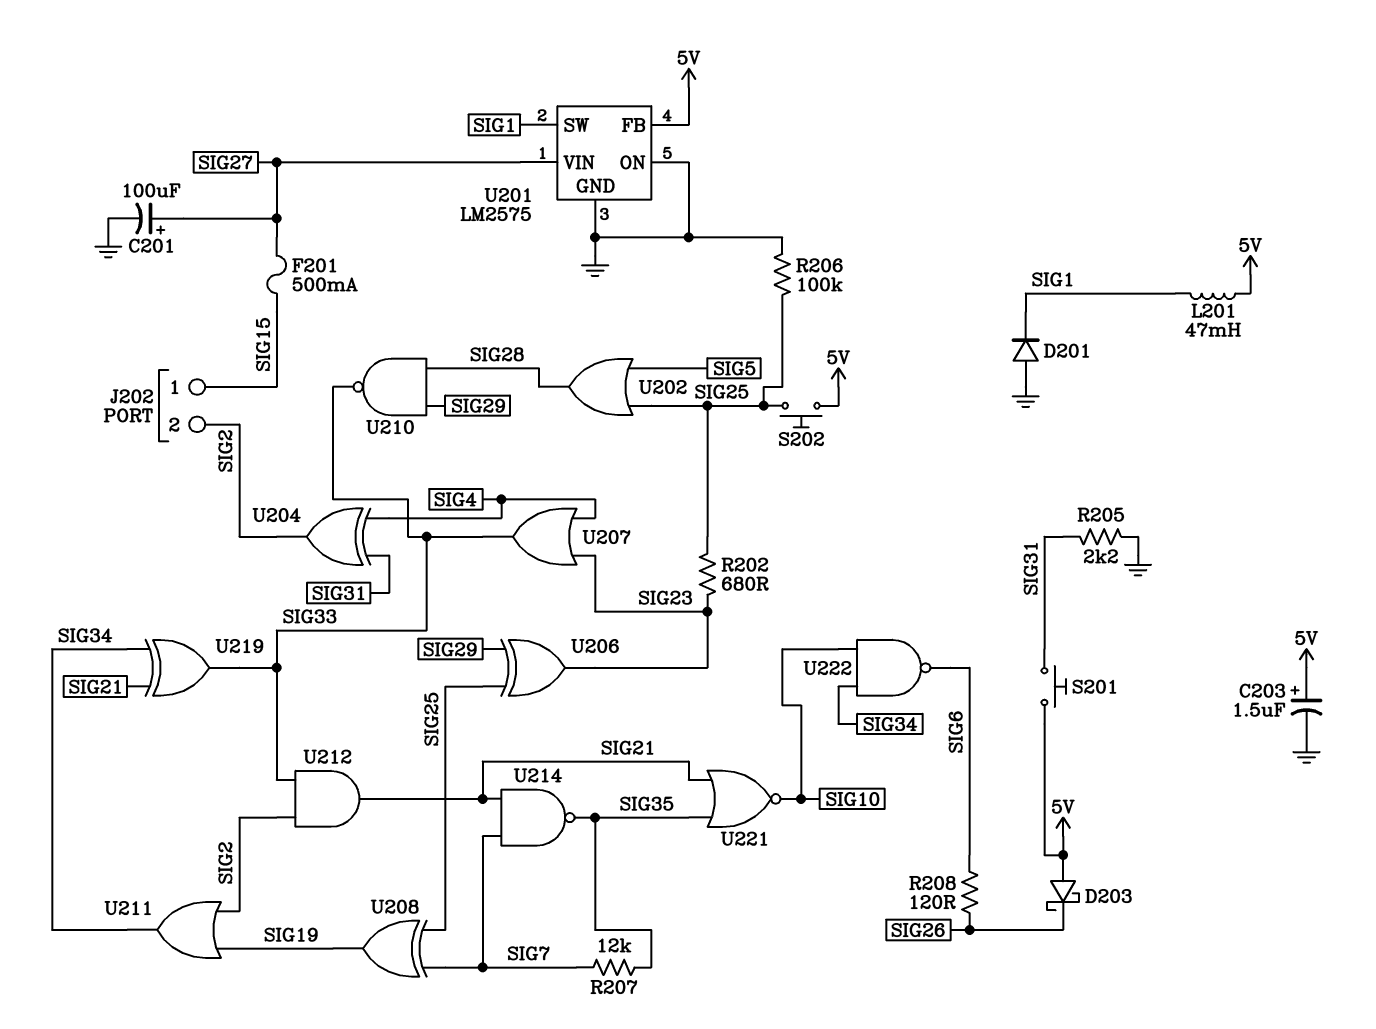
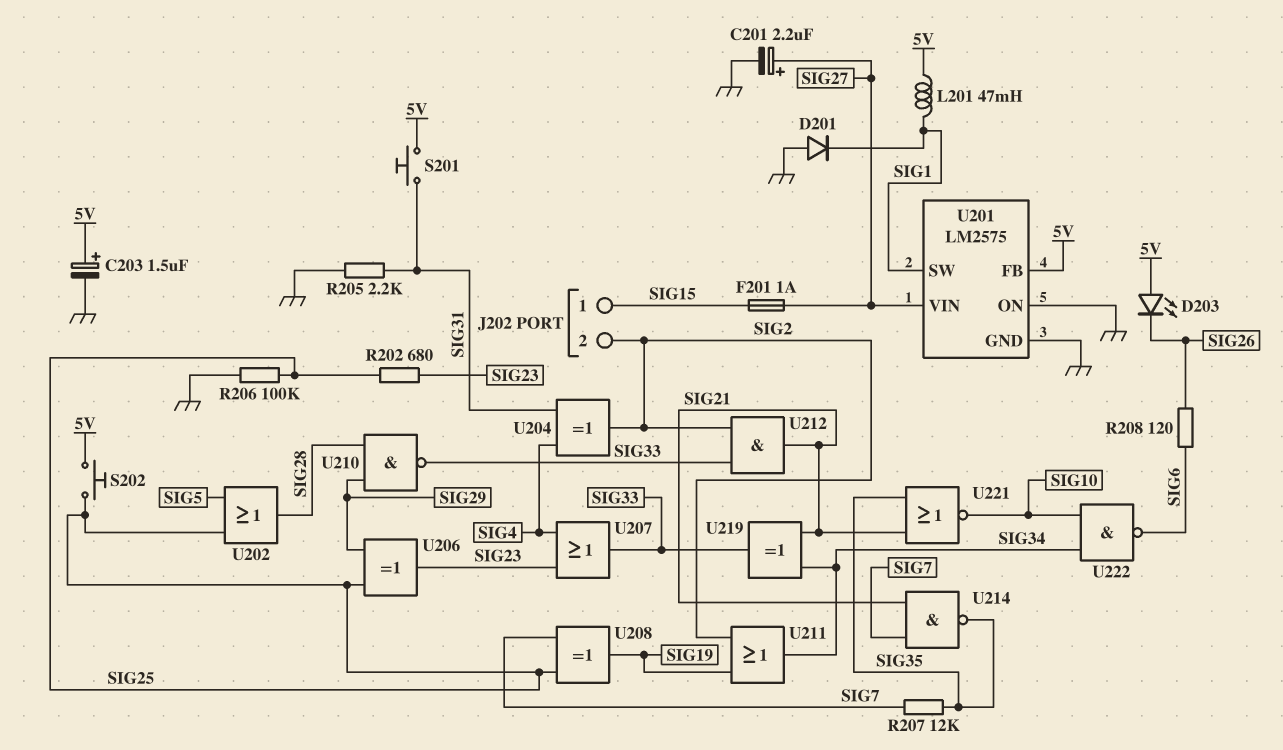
C201: 100uF (plus SIG27, minus GND) -> 2.2uF (plus SIG27, minus GND)
D203: schottky (A 5V, K SIG26) -> LED (A 5V, K SIG26)
F201: 500mA (SIG15, SIG27) -> 1A (SIG15, SIG27)

